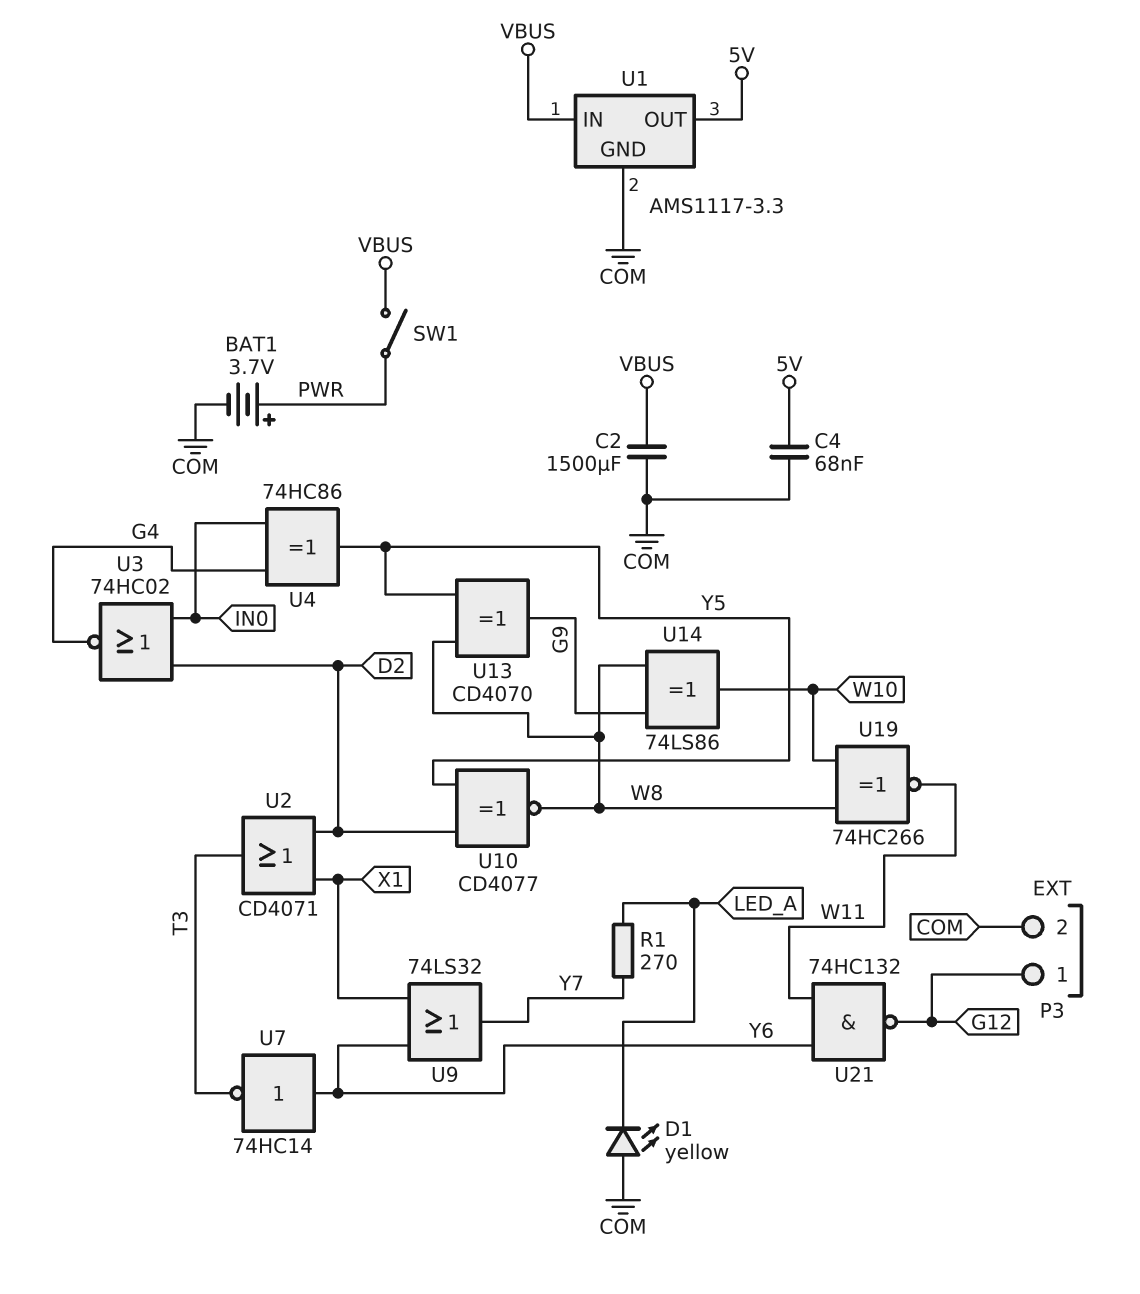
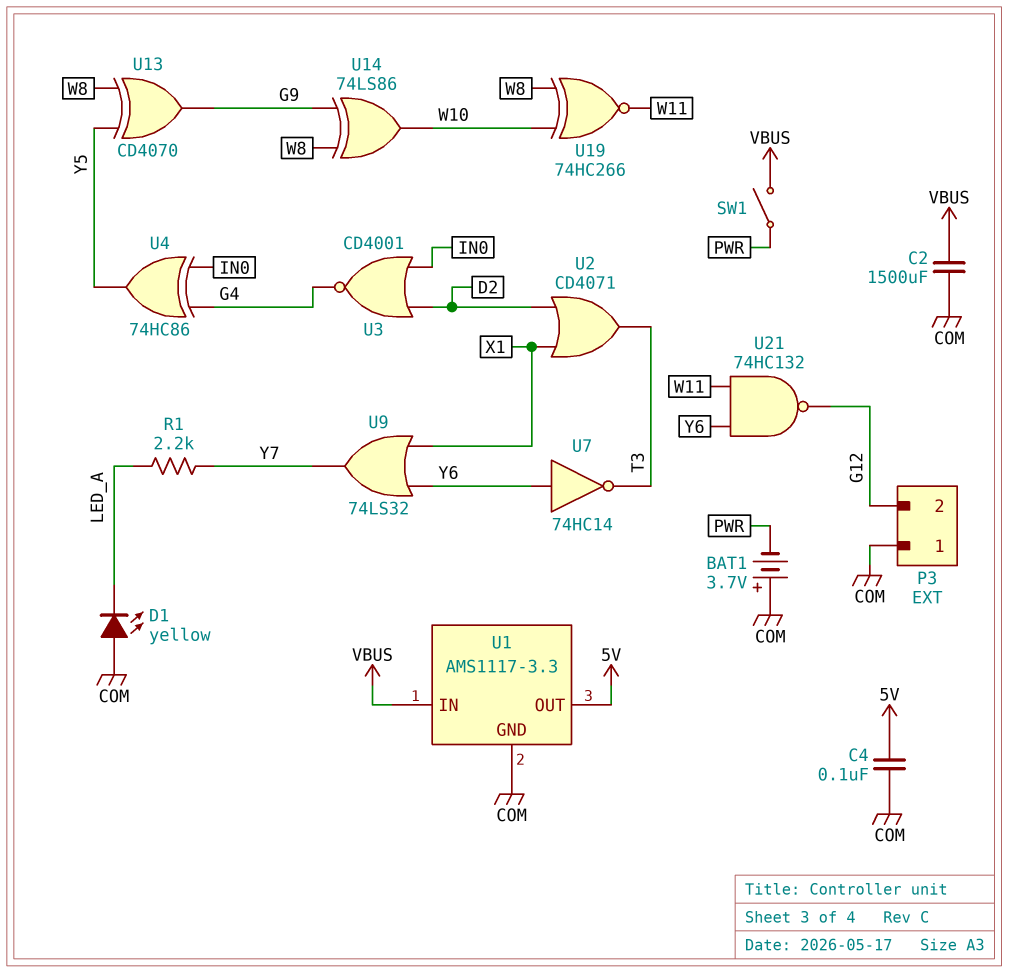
BAT1: 3.7V (plus PWR, minus COM) -> 3.7V (plus COM, minus PWR)
C4: 68nF (5V, COM) -> 100nF (5V, COM)
P3 pin 1: G12 -> COM
P3 pin 2: COM -> G12
R1: 270 (LED_A, Y7) -> 2.2k (LED_A, Y7)
U3: NOR 74HC02 (in D2, in IN0, out G4) -> NOR CD4001 (in D2, in IN0, out G4)
U10: XNOR CD4077 (in D2, in Y5, out W8) -> none

